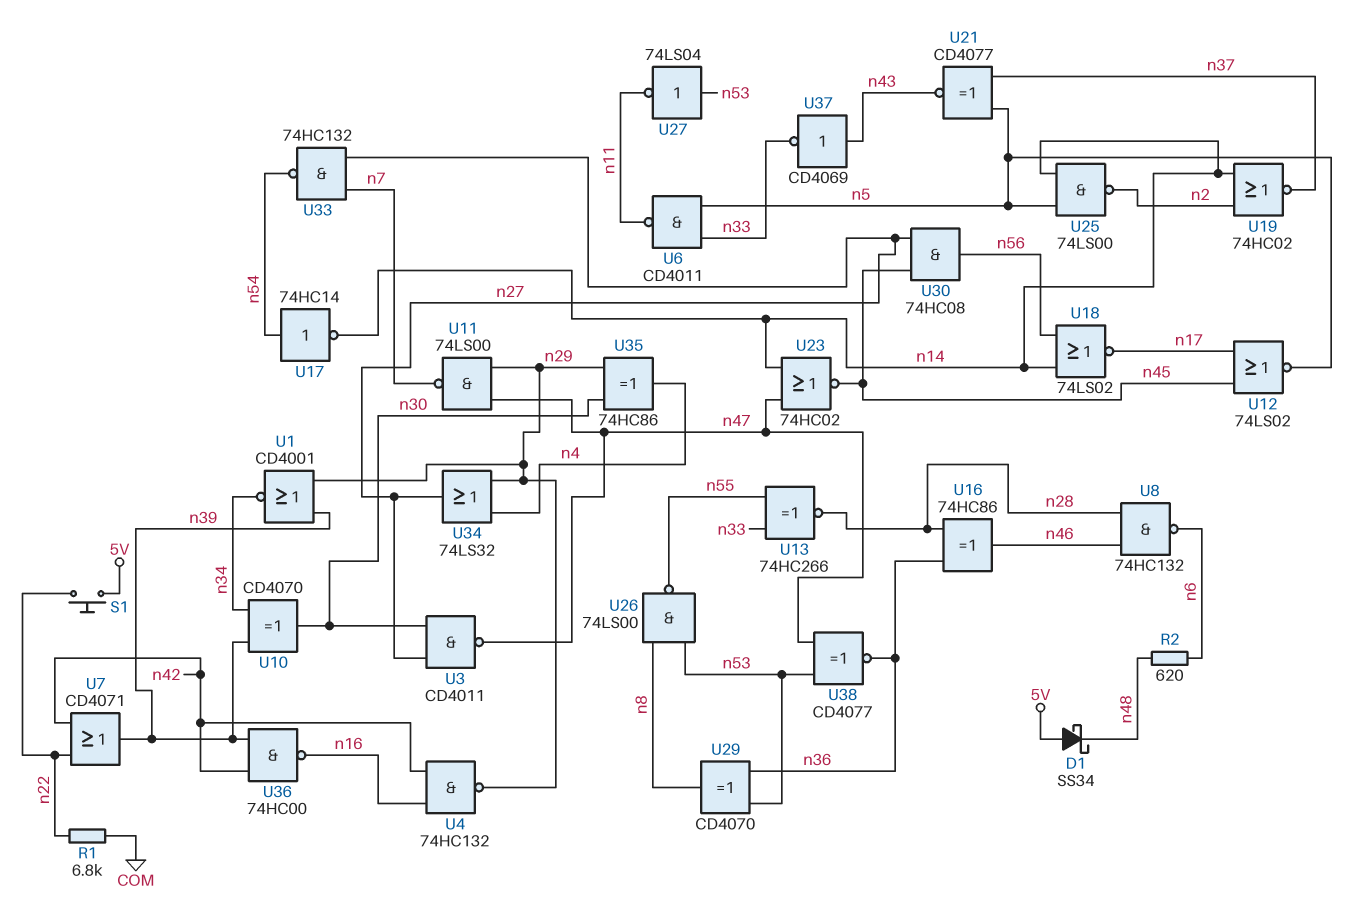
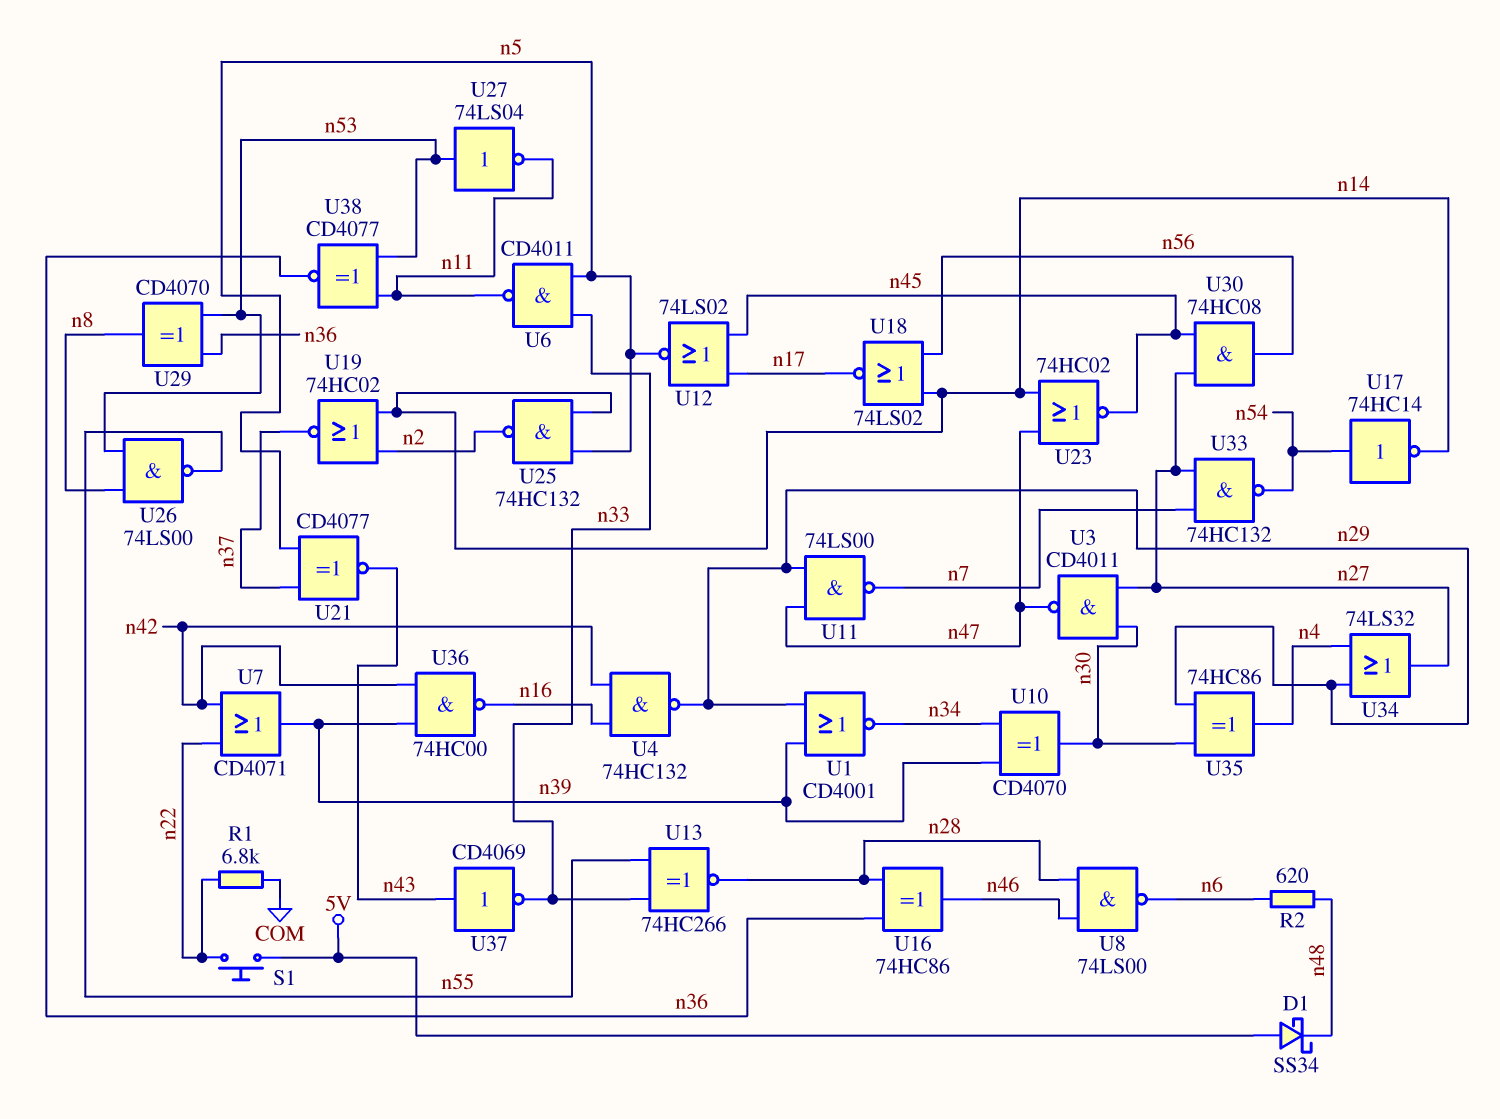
U8: NAND 74HC132 (in n28, in n46, out n6) -> NAND 74LS00 (in n28, in n46, out n6)
U25: NAND 74LS00 (in n5, in n14, out n2) -> NAND 74HC132 (in n5, in n14, out n2)
U38: XNOR CD4077 (in n47, in n53, out n36) -> XNOR CD4077 (in n11, in n53, out n36)

